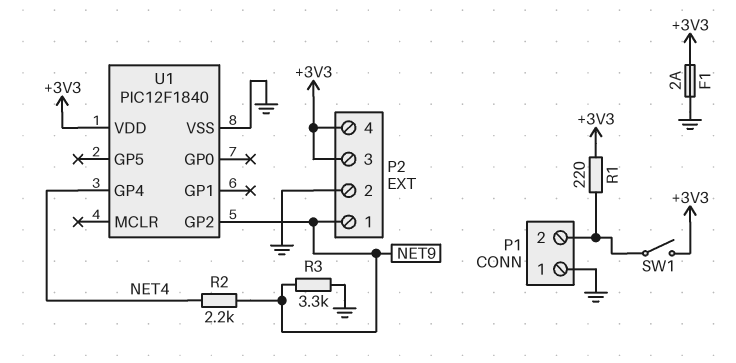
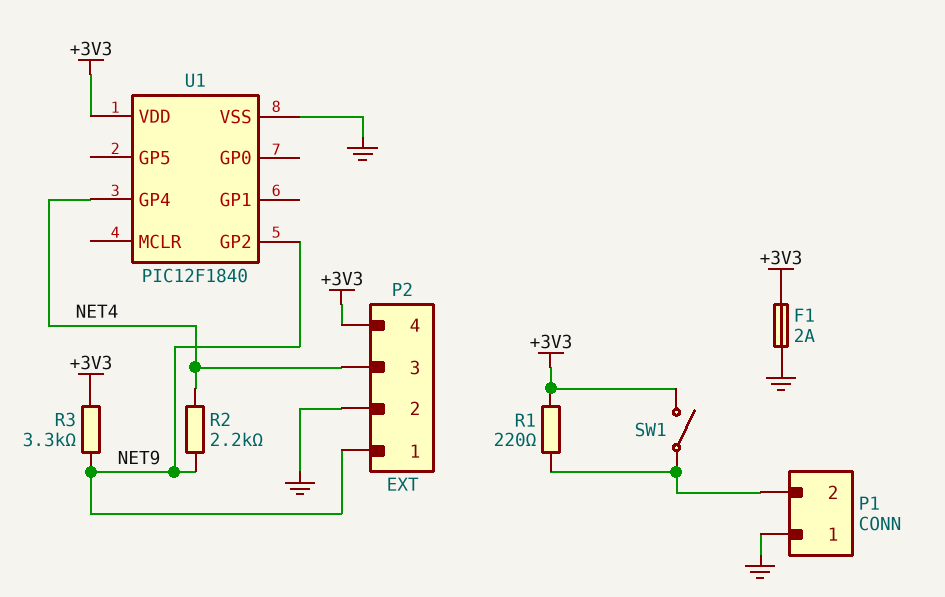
P2 pin 3: +3V3 -> NET4
R3: 3.3k (GND, NET9) -> 3.3k (+3V3, NET9)

